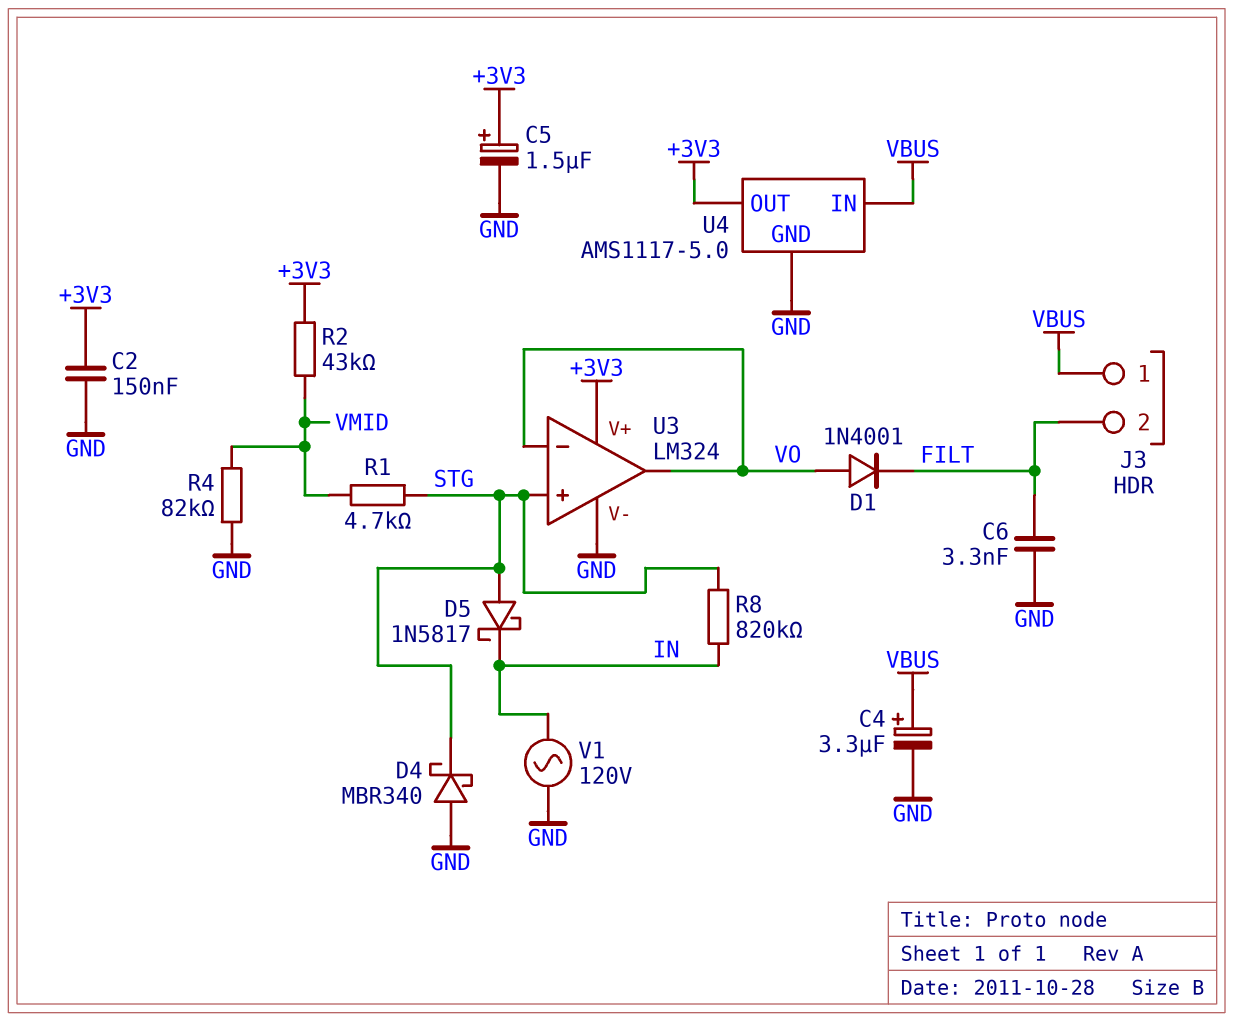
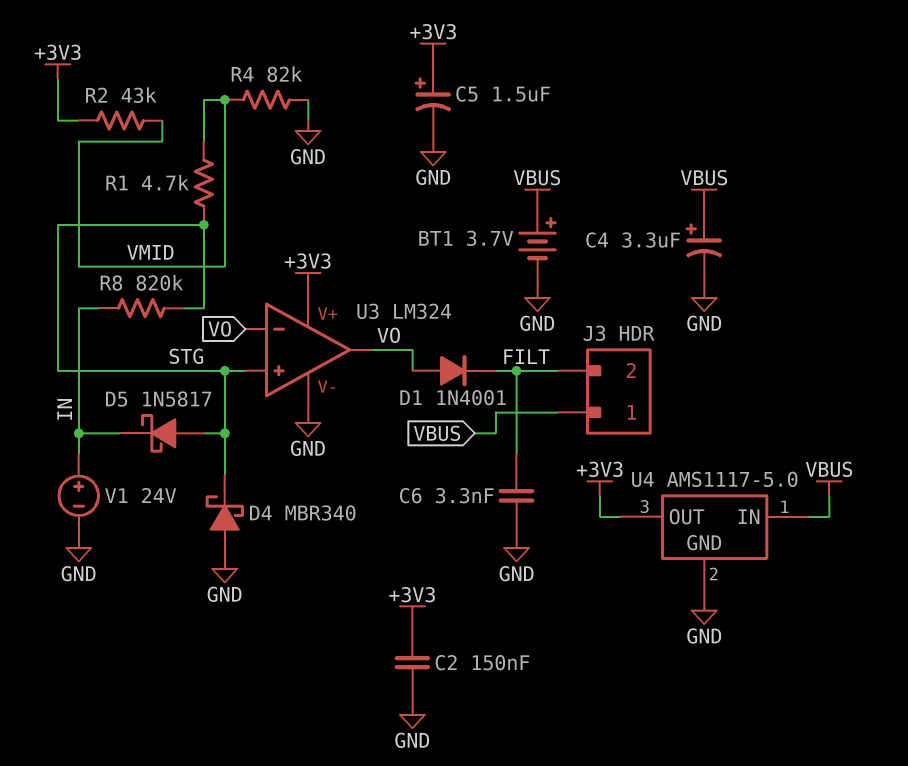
BT1: none -> 3.7V (plus VBUS, minus GND)
V1: AC 120V (GND, IN) -> 24V (plus IN, minus GND)

